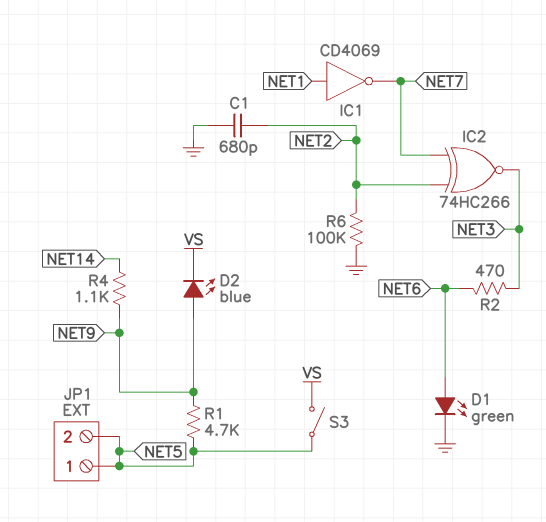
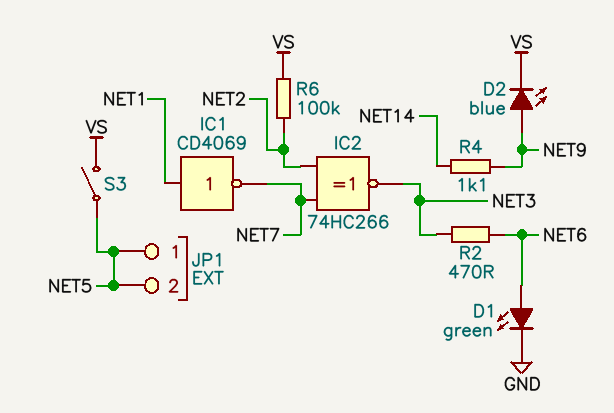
C1: 680pF (GND, NET2) -> none
R1: 4.7k (NET5, NET9) -> none
R6: 100k (GND, NET2) -> 100k (NET2, VS)

